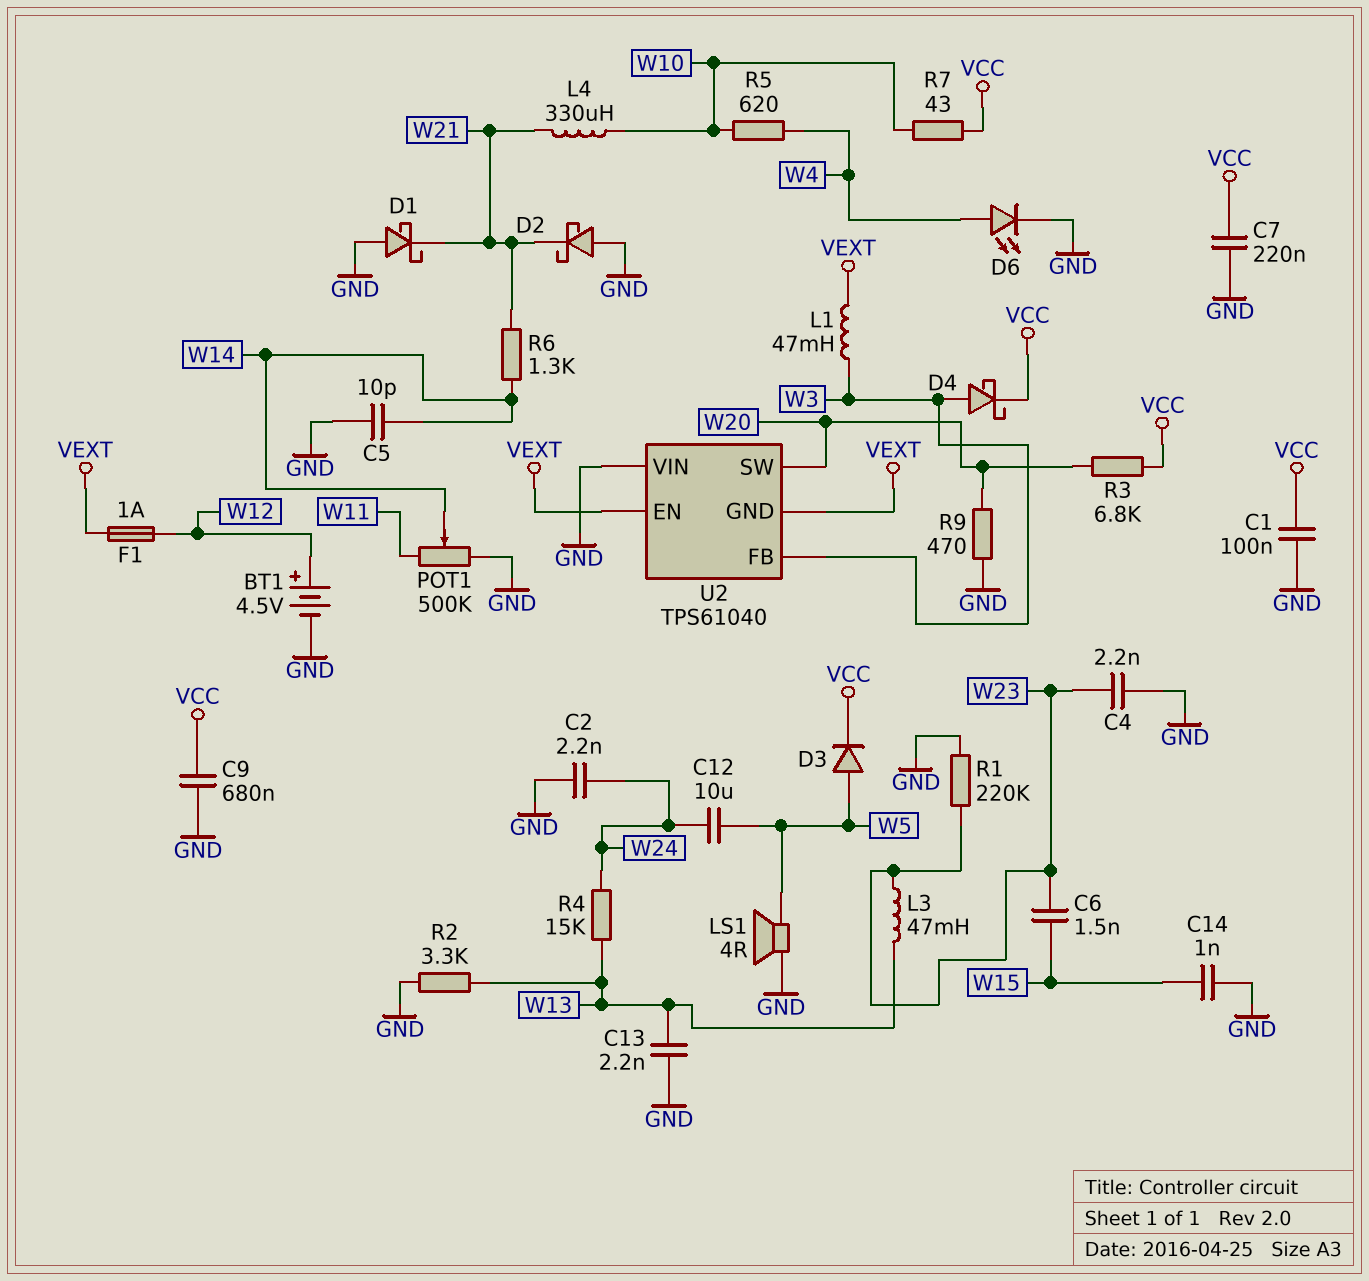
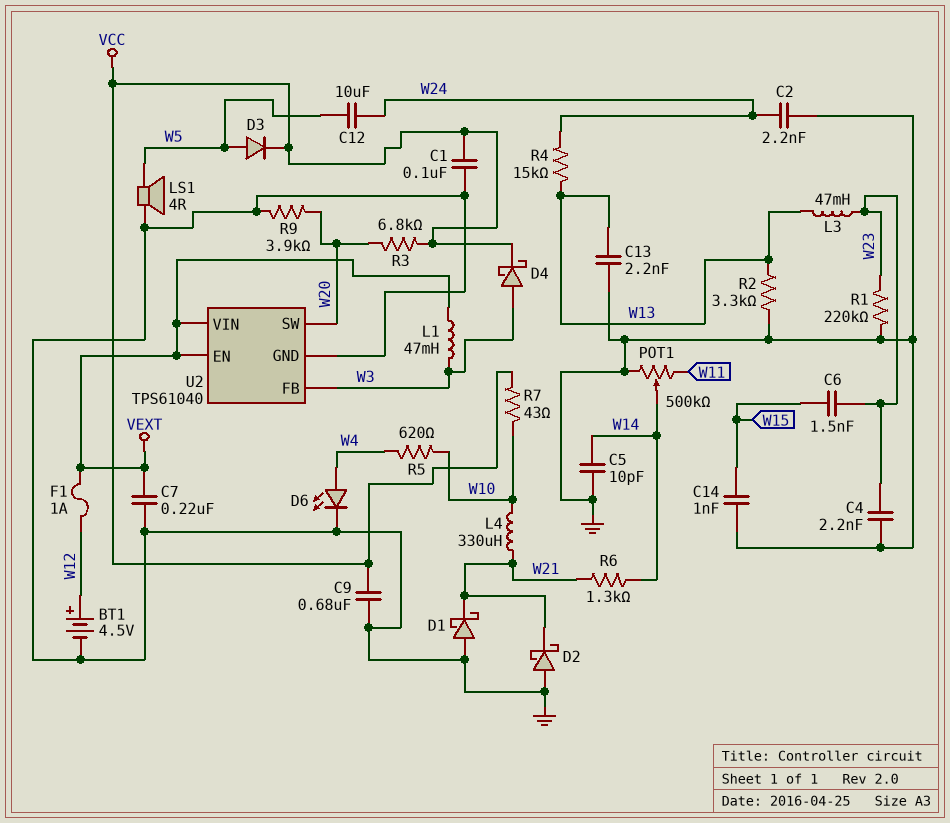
C7: 220nF (GND, VCC) -> 220nF (GND, VEXT)
R9: 470 (GND, W20) -> 3.9k (GND, W20)
U2 pin GND: VEXT -> GND
U2 pin VIN: GND -> VEXT

